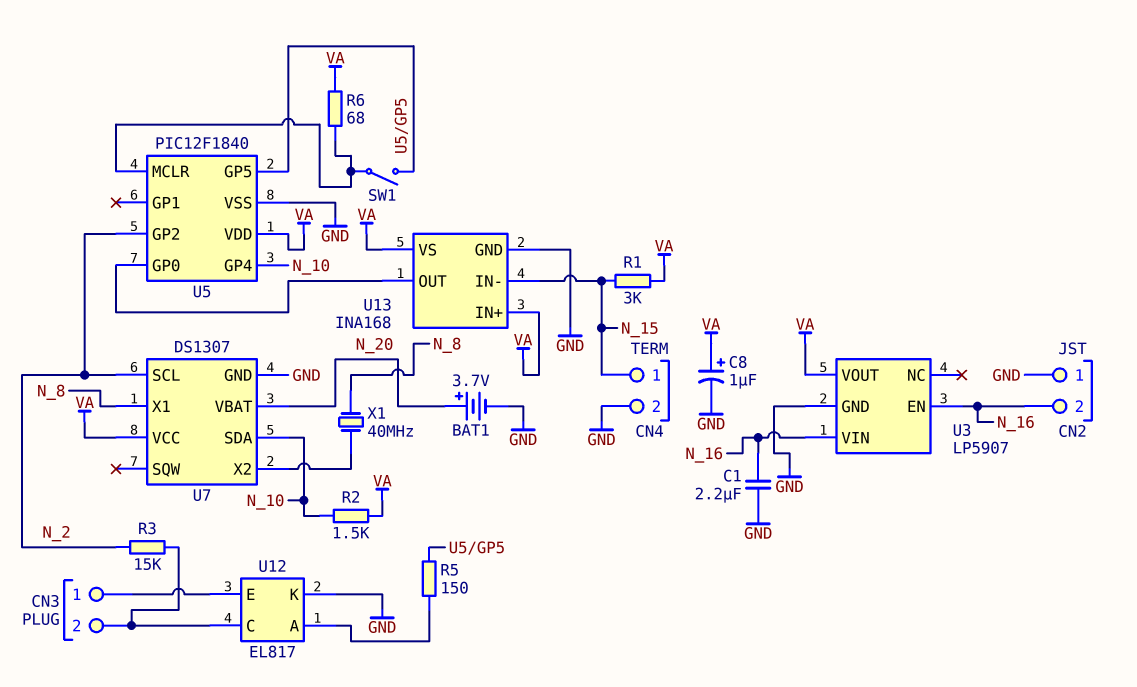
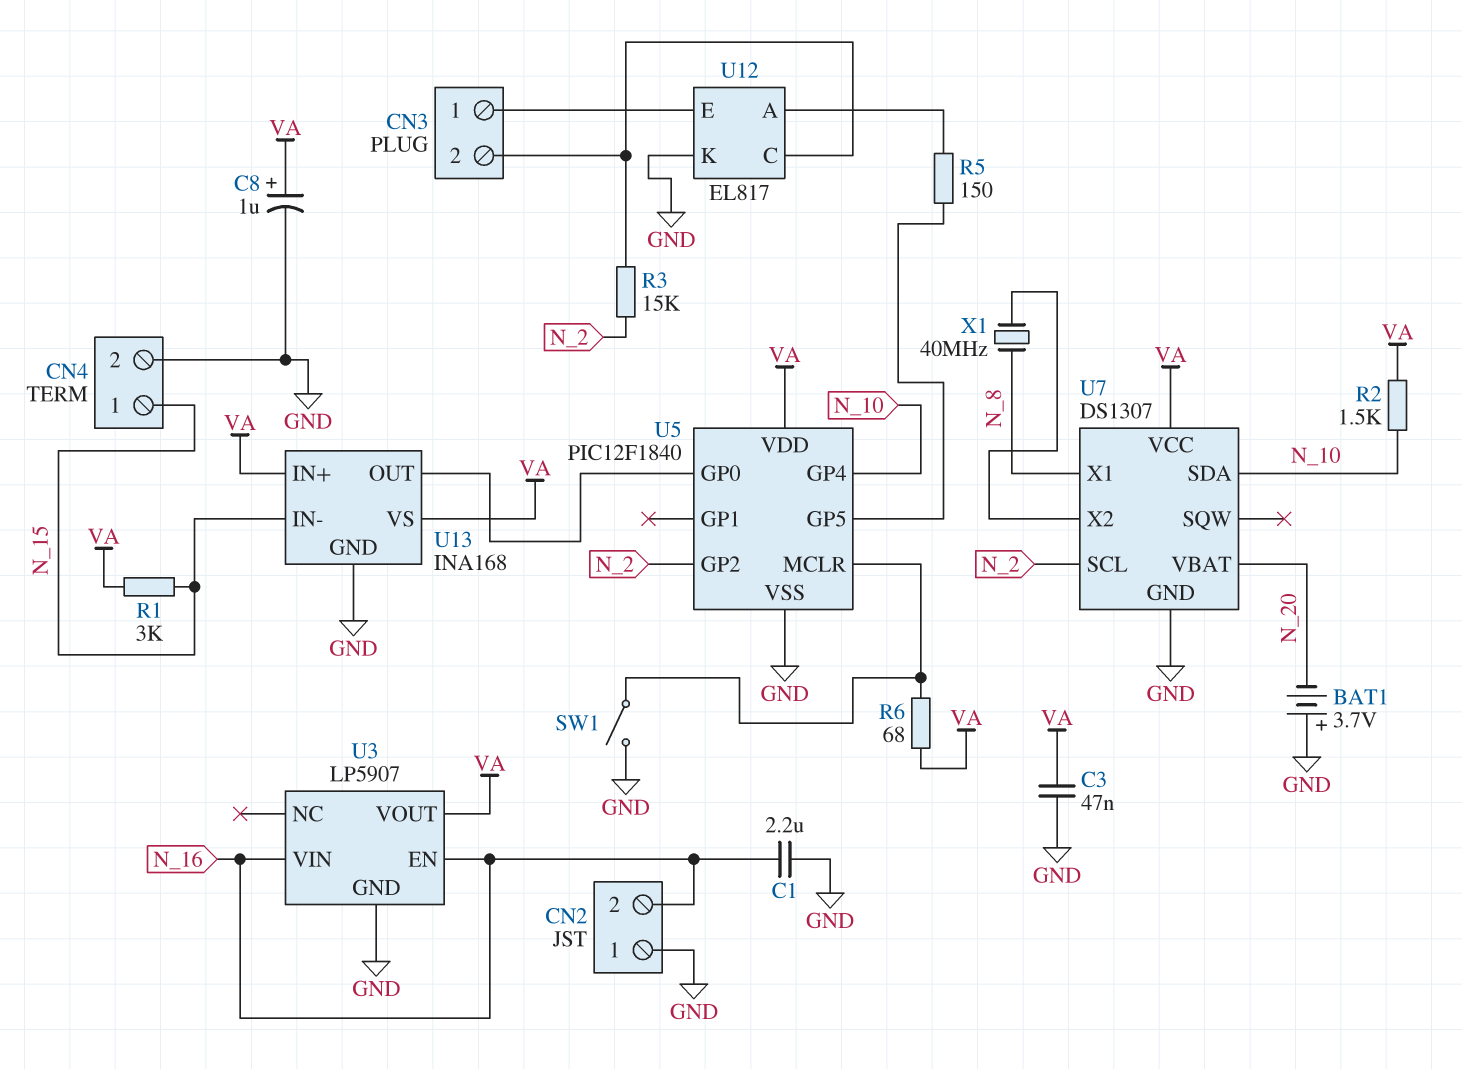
BAT1: 3.7V (plus N_20, minus GND) -> 3.7V (plus GND, minus N_20)
C3: none -> 47nF (GND, VA)
SW1: switch (U5/GP5, U5/MCLR) -> switch (GND, U5/MCLR)

